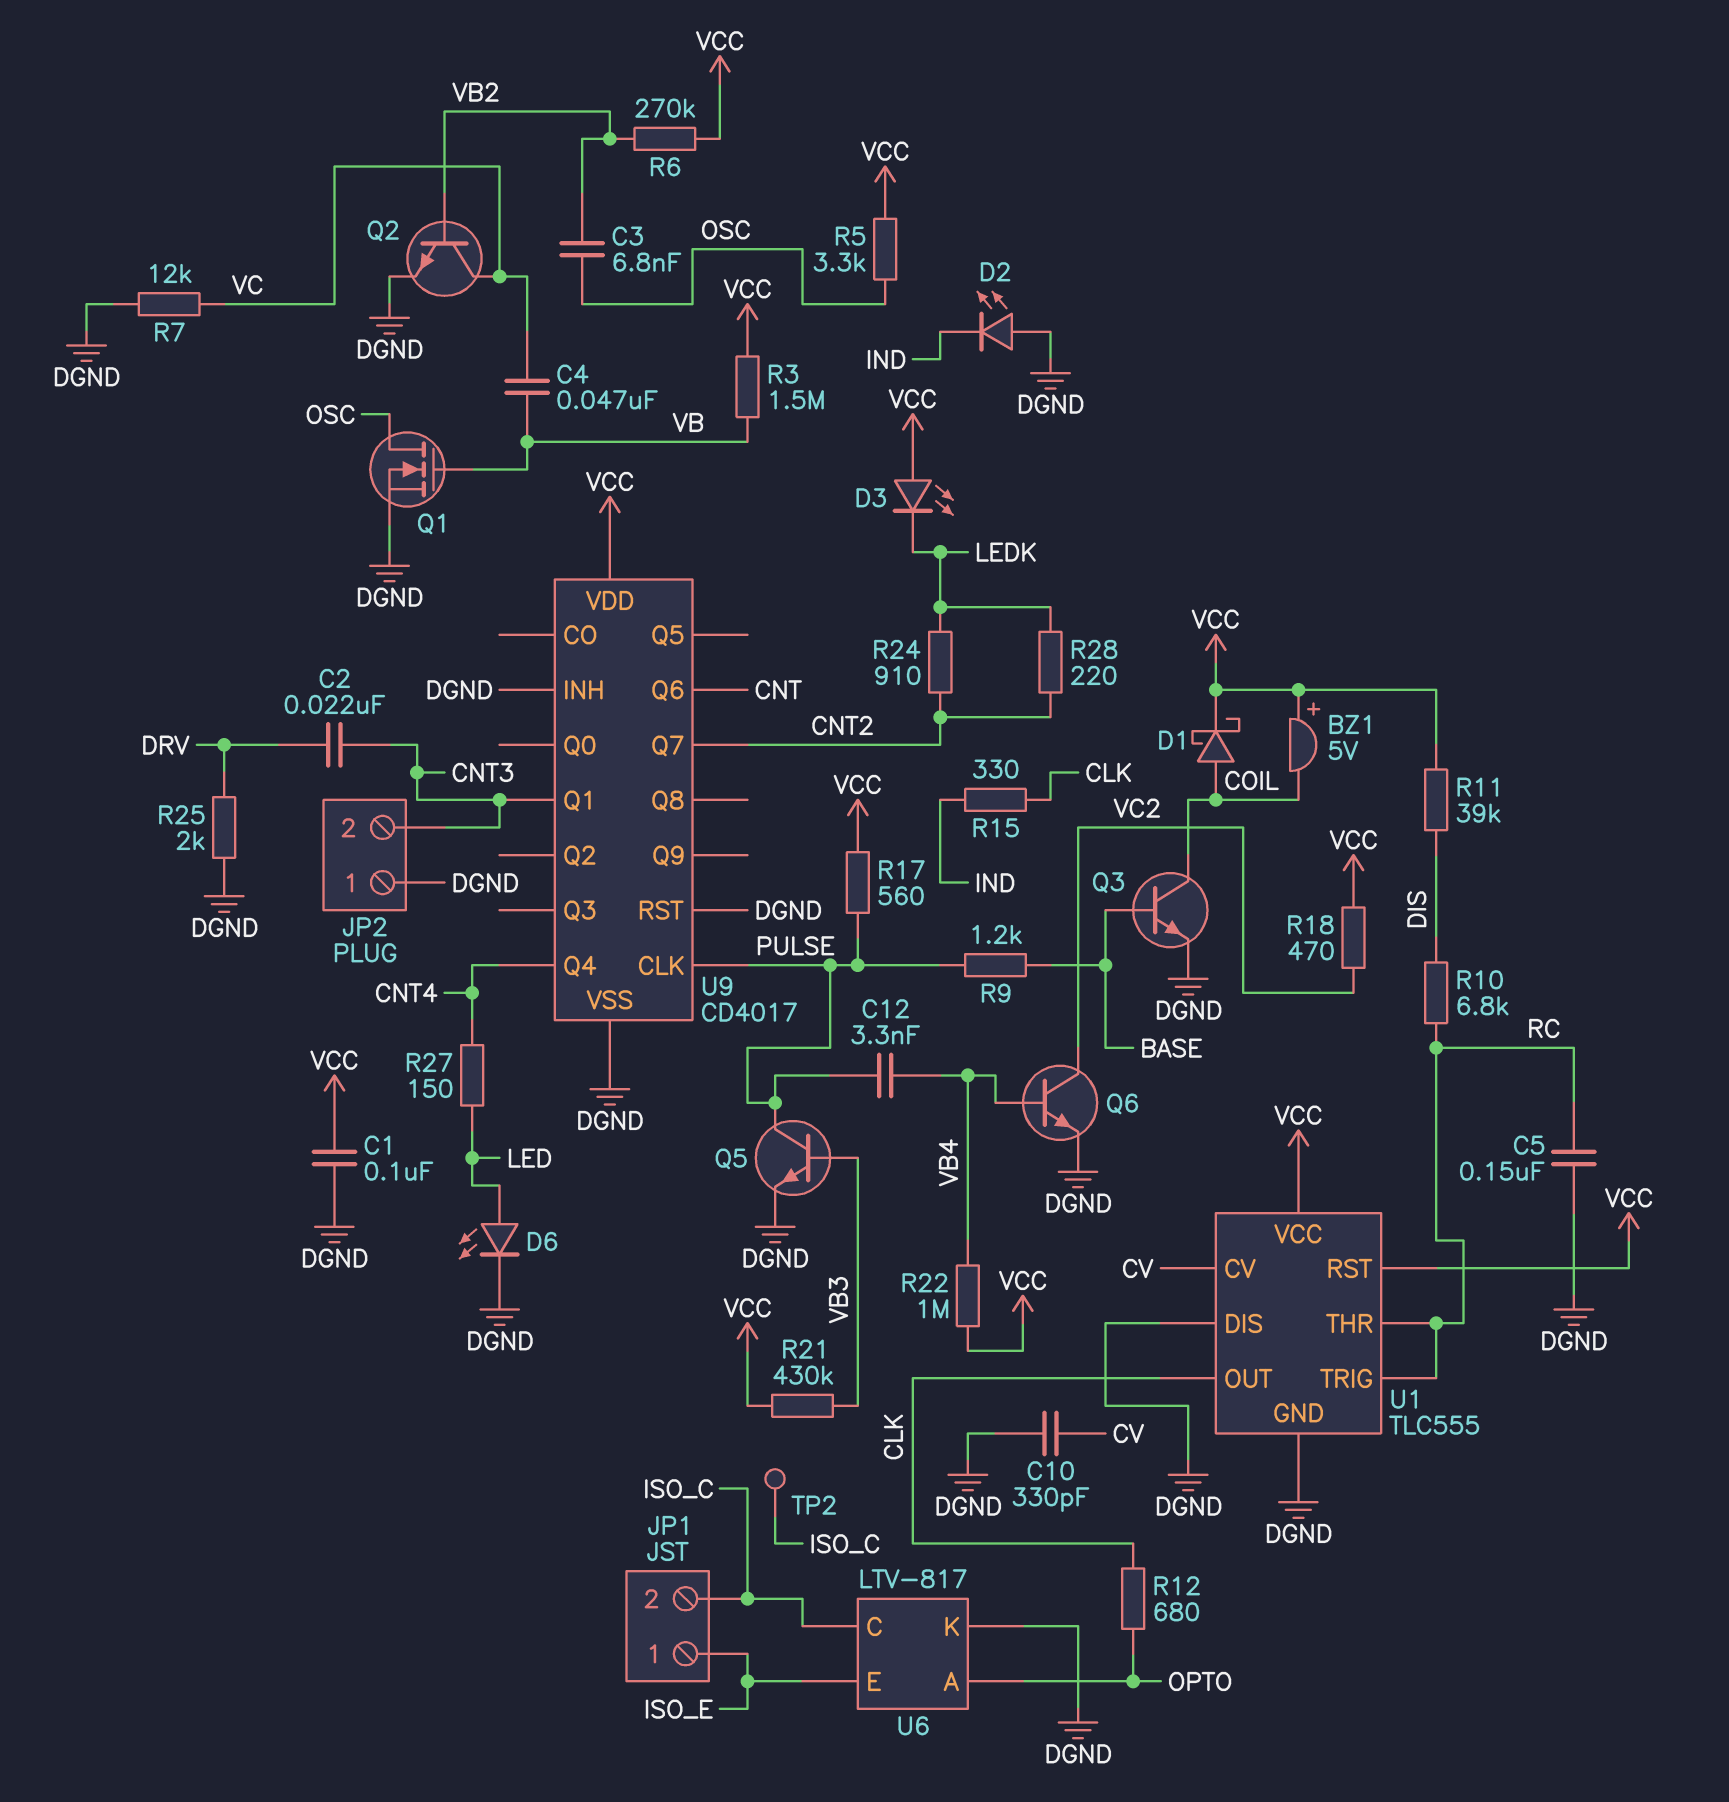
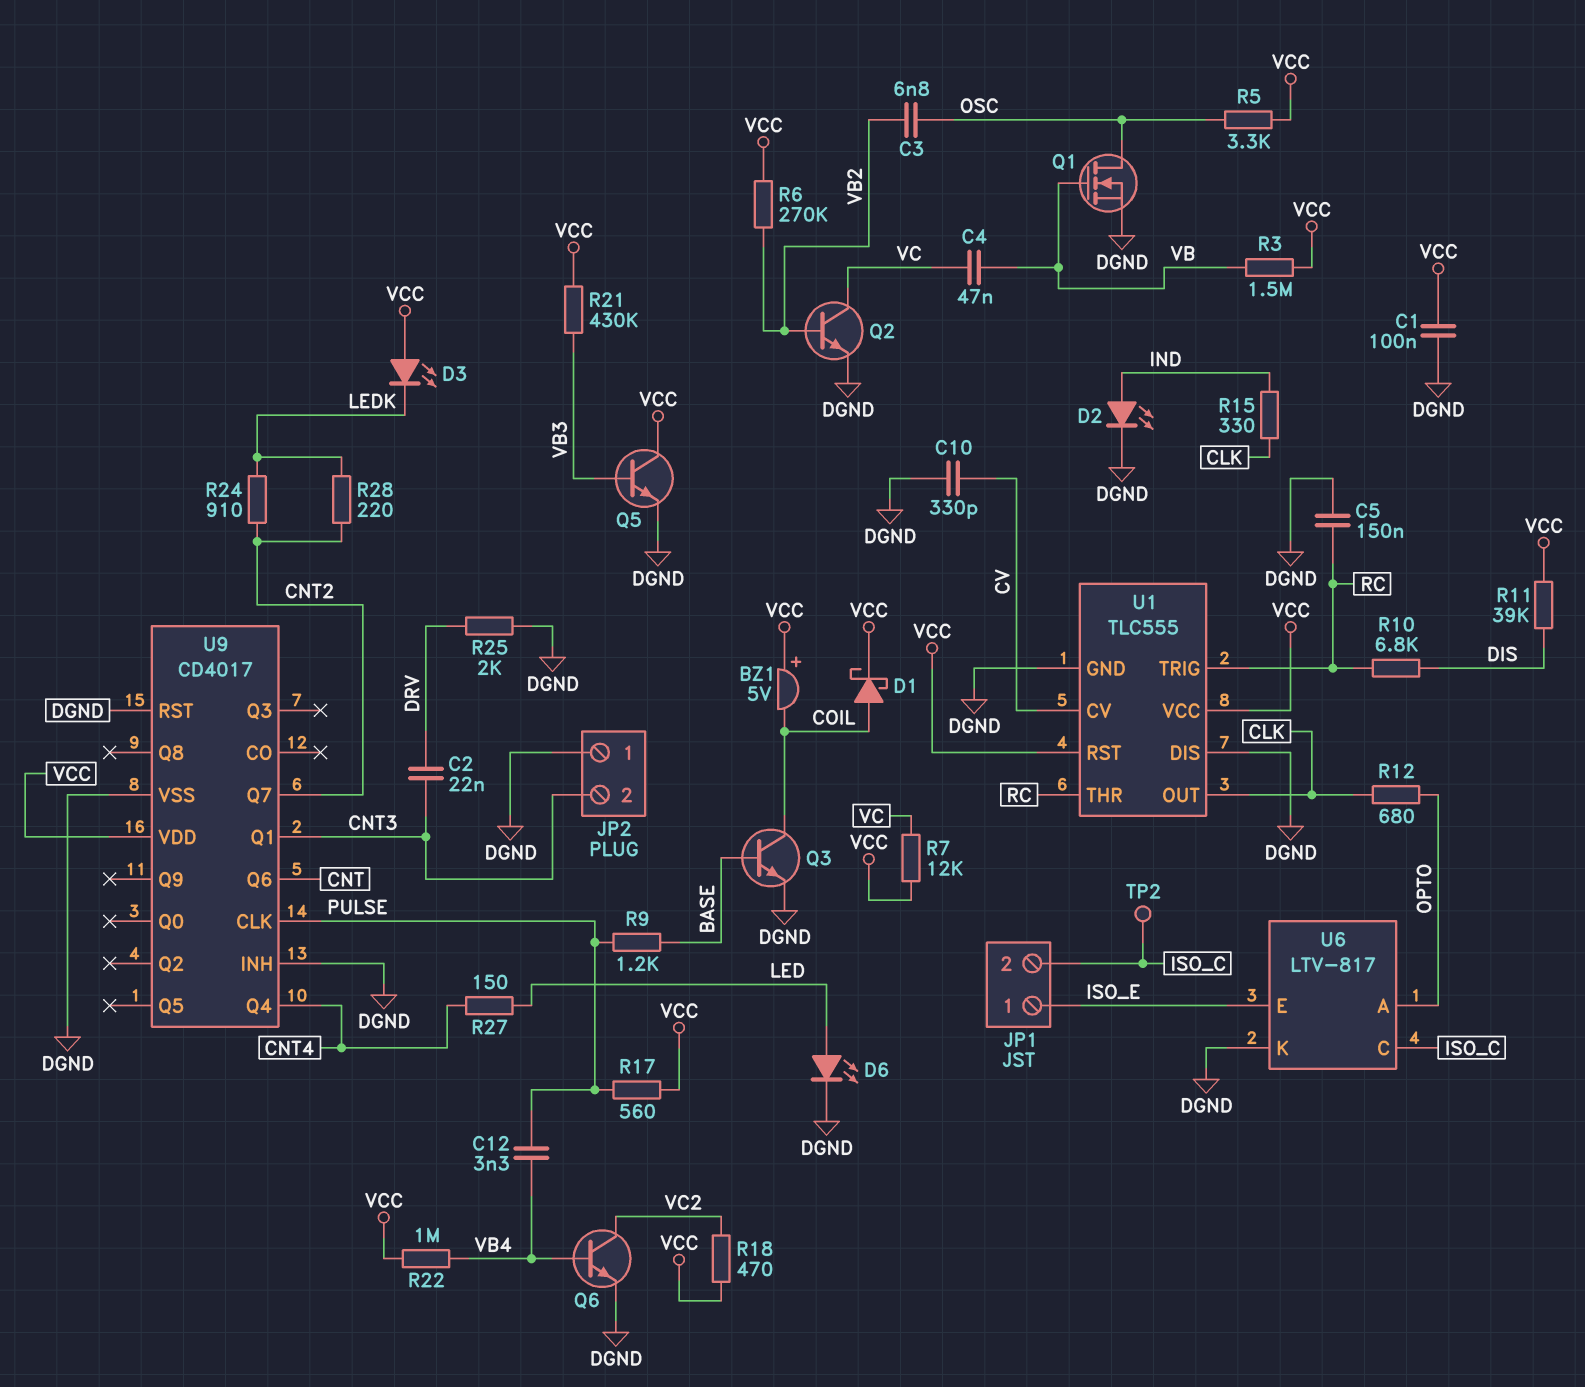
D2: LED (A DGND, K IND) -> LED (A IND, K DGND)
Q5: NPN (B VB3, C PULSE, E DGND) -> NPN (B VB3, C VCC, E DGND)
R7: 12k (DGND, VC) -> 12k (VC, VCC)

